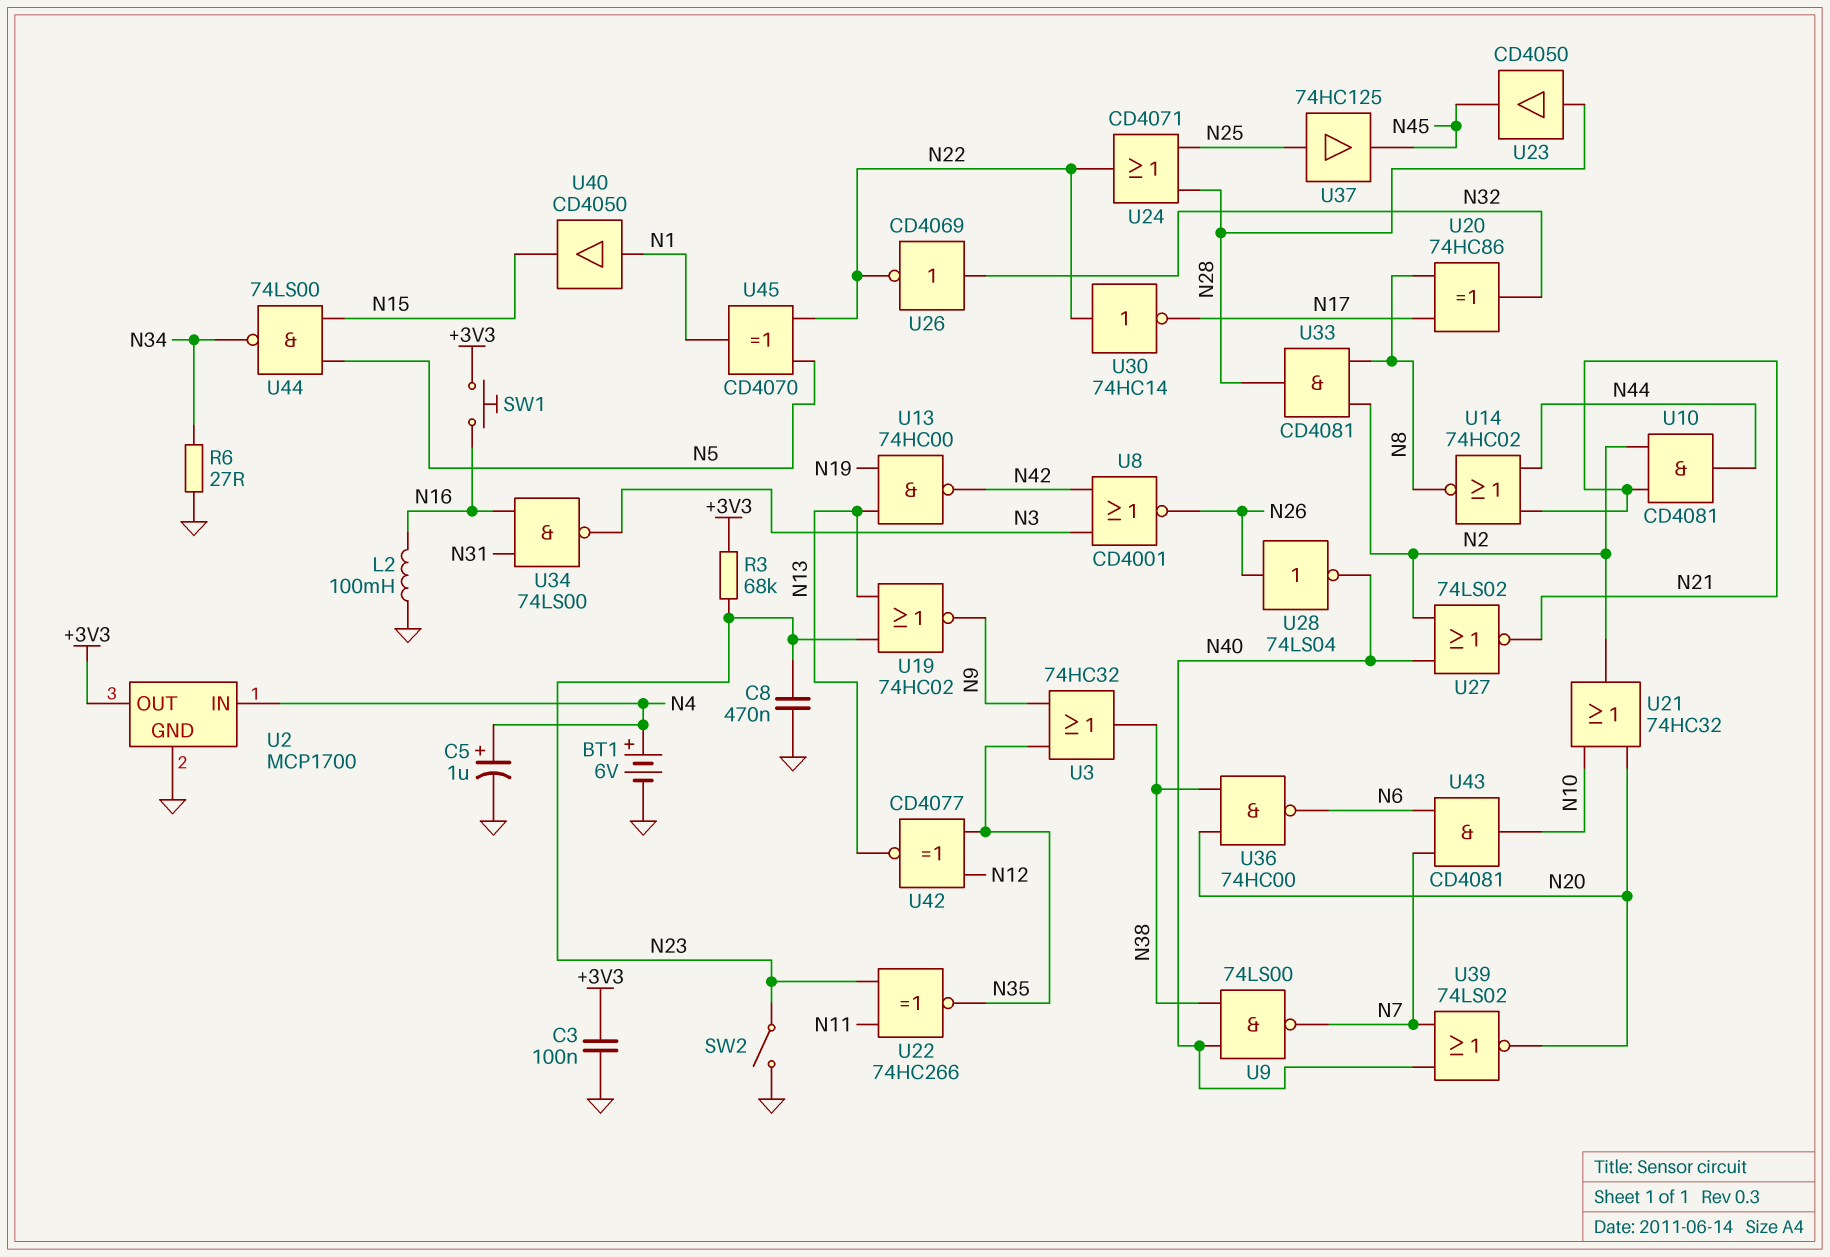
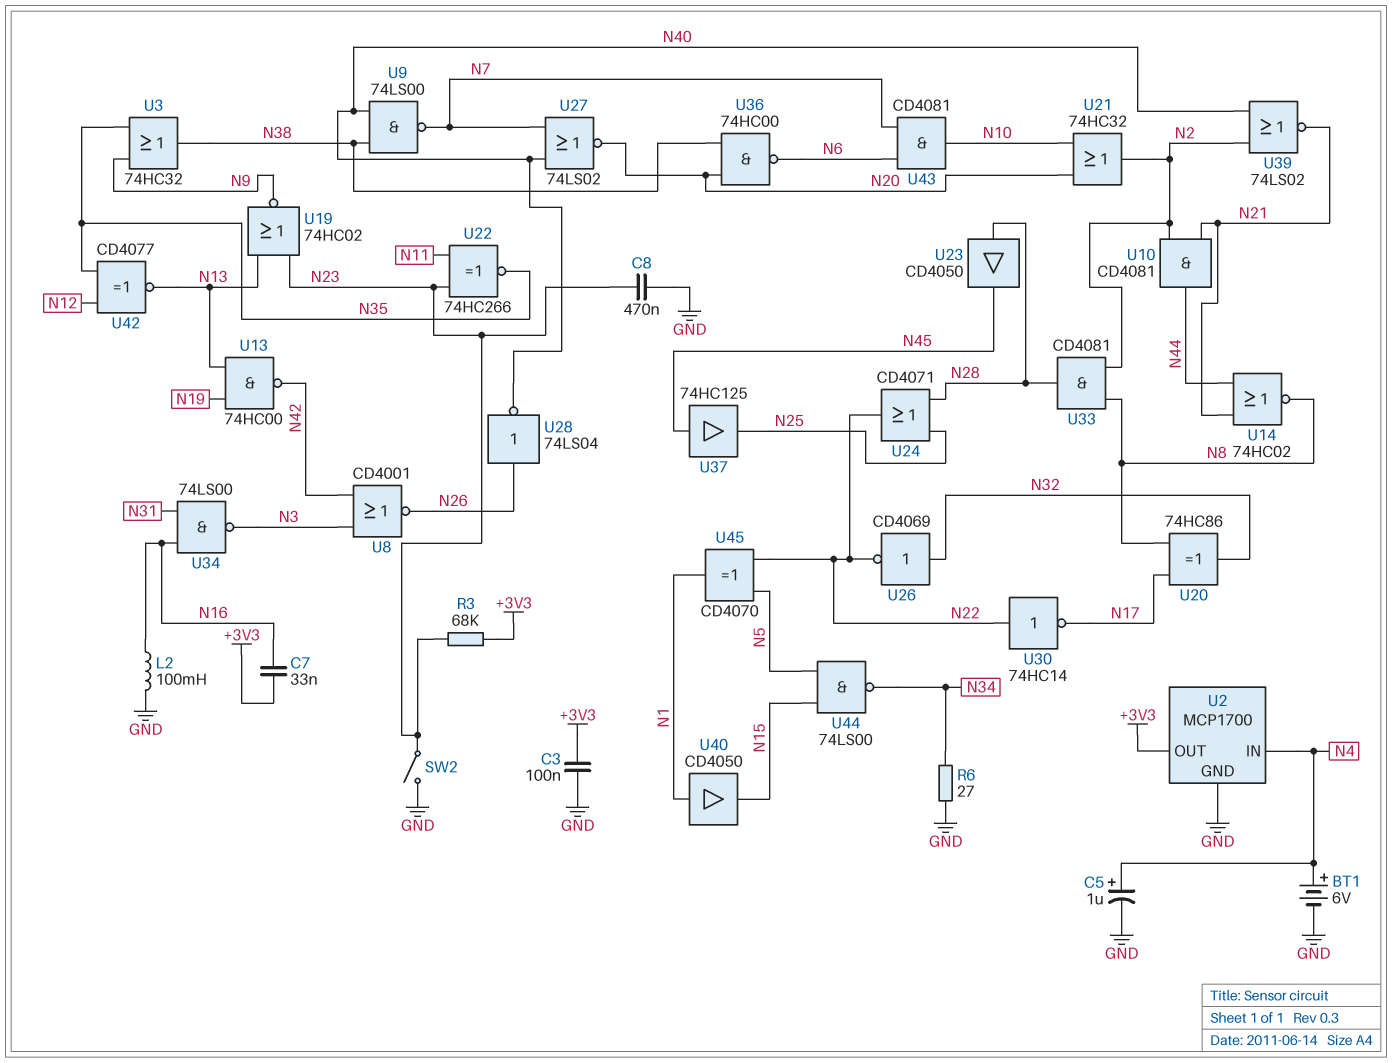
C7: none -> 33nF (+3V3, N16)
SW1: button (+3V3, N16) -> none
U27: NOR 74LS02 (in N2, in N40, out N21) -> NOR 74LS02 (in N7, in N40, out N20)
U37: buffer 74HC125 (in N25, out N45) -> buffer 74HC125 (in N45, out N25)
U39: NOR 74LS02 (in N7, in N40, out N20) -> NOR 74LS02 (in N2, in N40, out N21)

